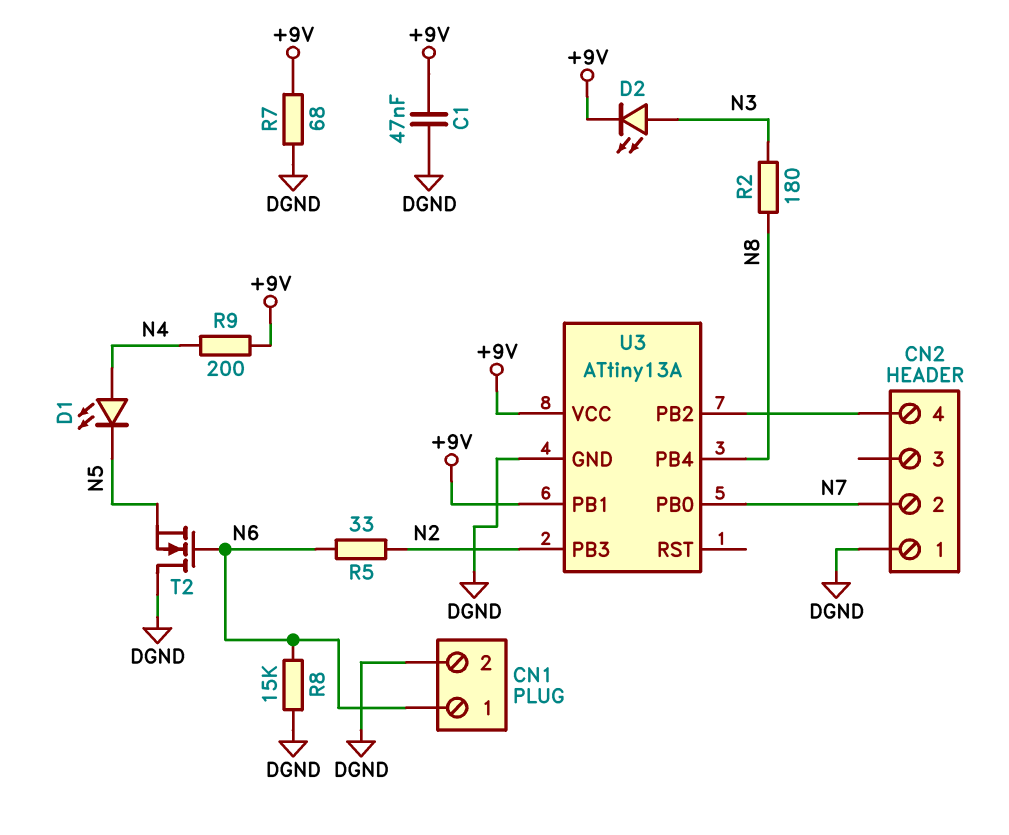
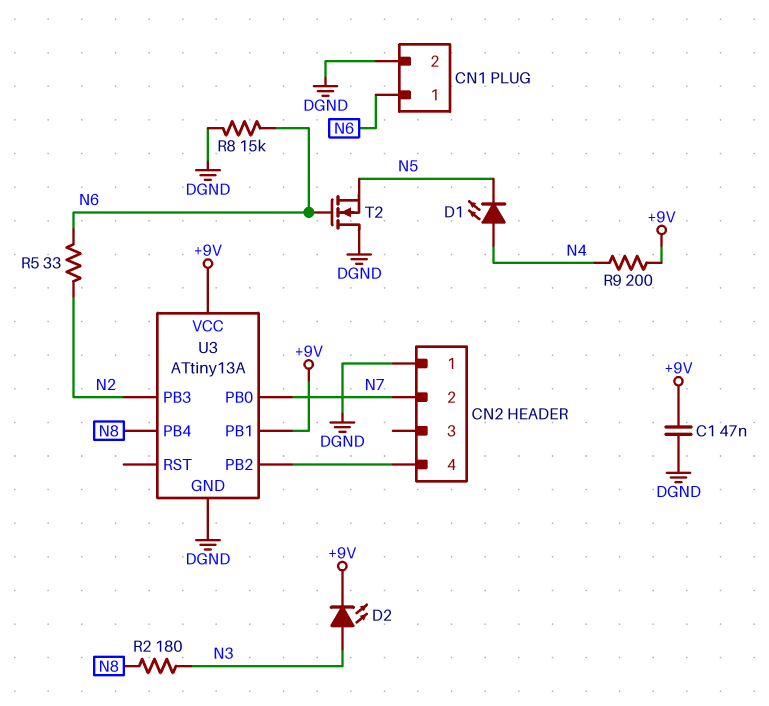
R7: 68 (+9V, DGND) -> none

